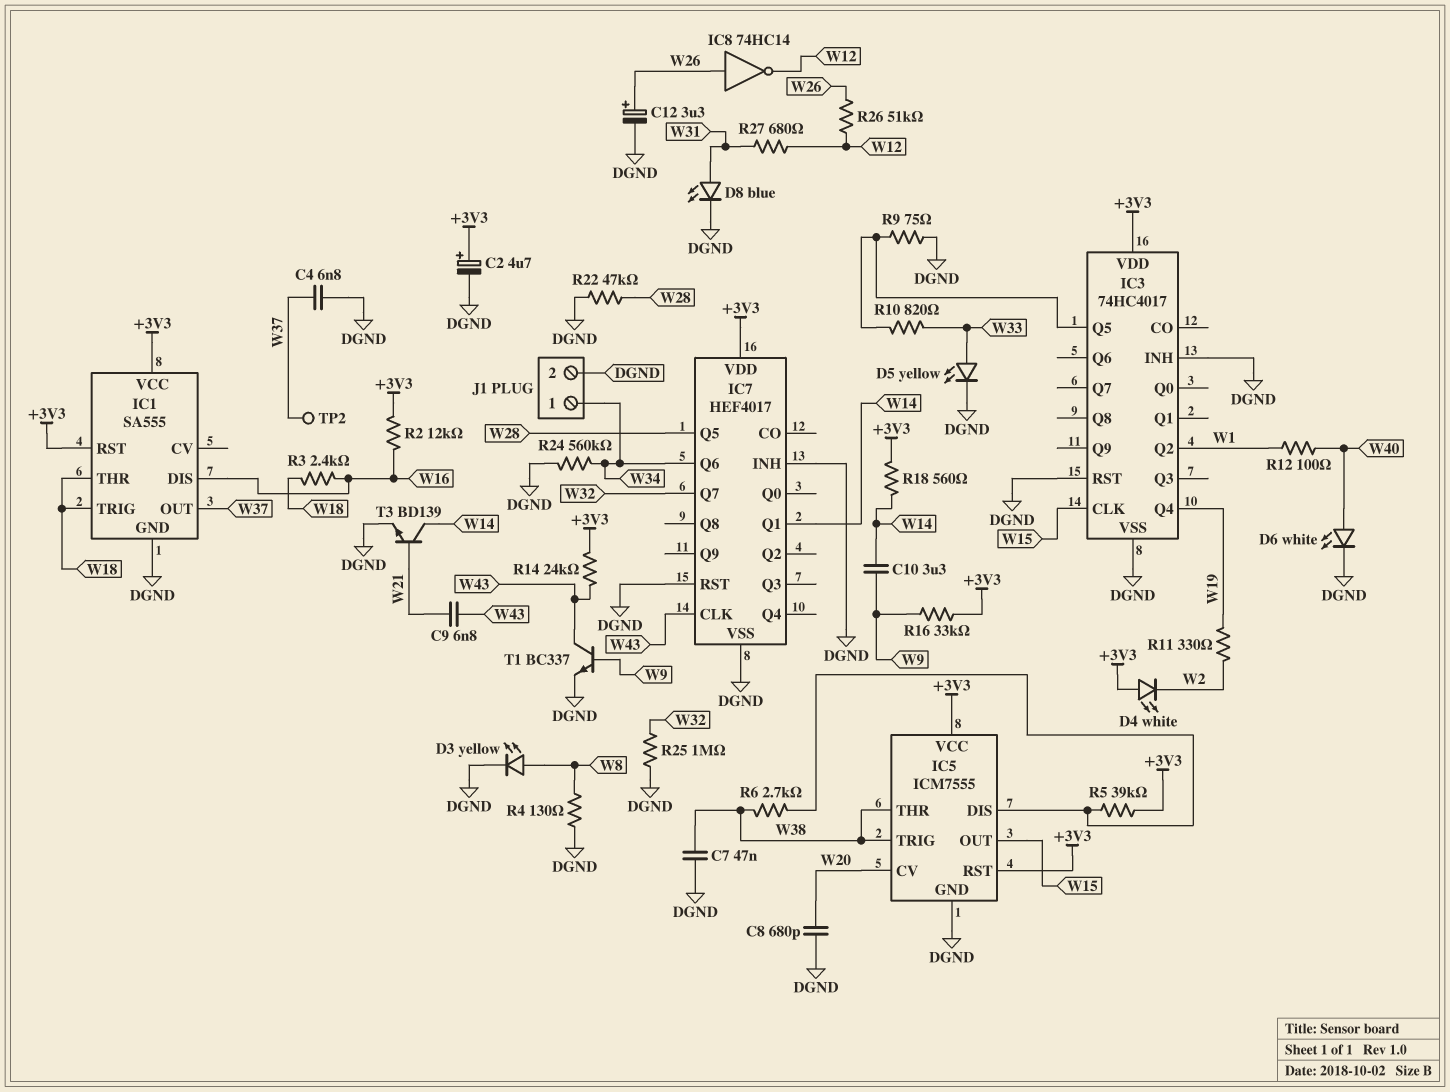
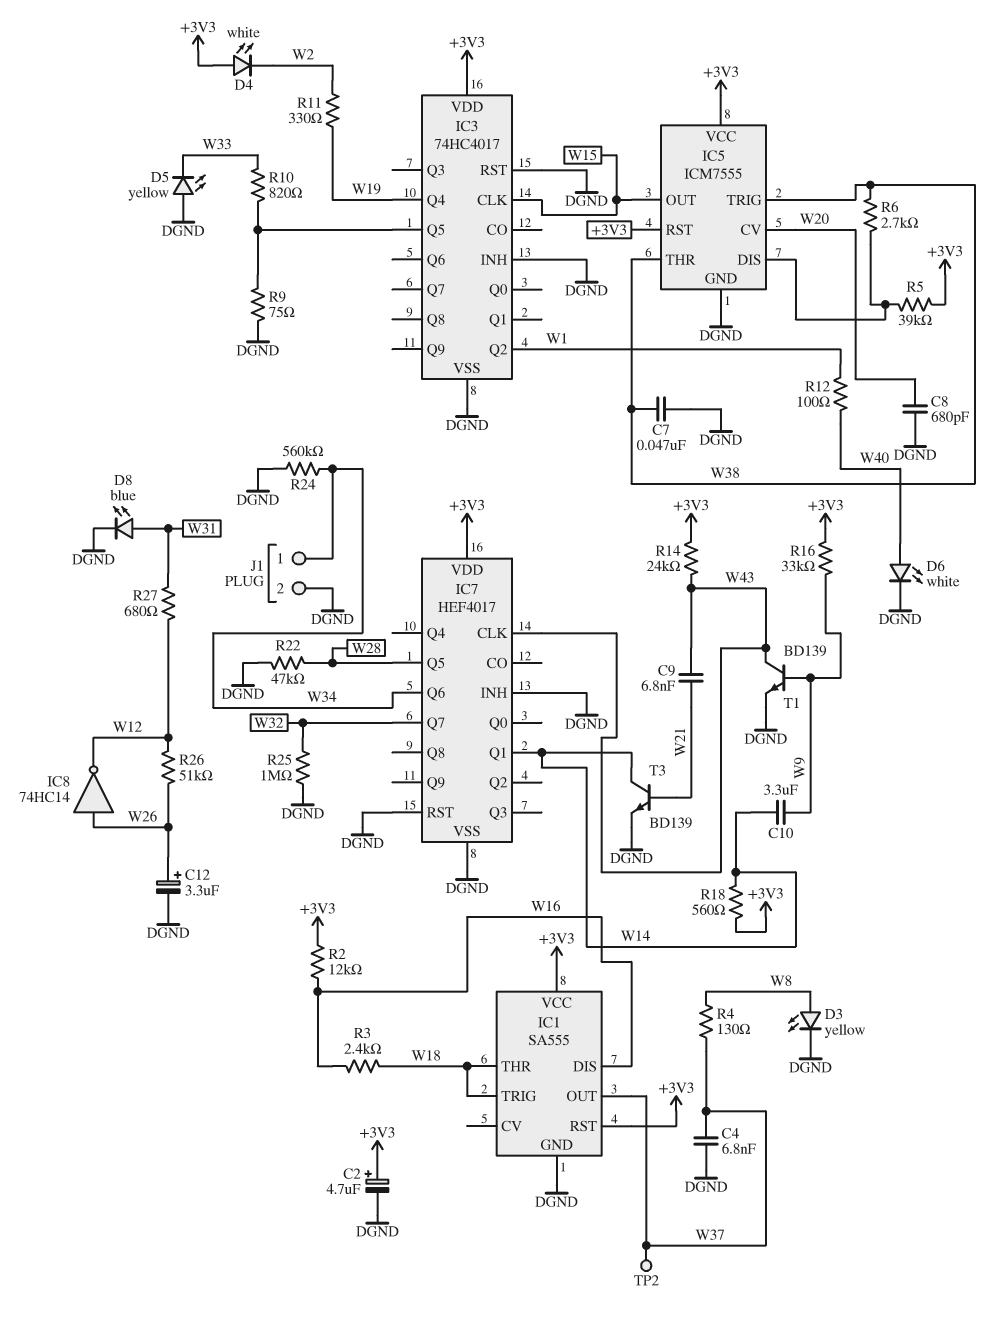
D5: LED yellow (A W33, K DGND) -> LED yellow (A DGND, K W33)
R4: 130 (DGND, W8) -> 130 (W8, W37)
T1: NPN BC337 (B W9, C W43, E DGND) -> NPN BD139 (B W9, C W43, E DGND)

